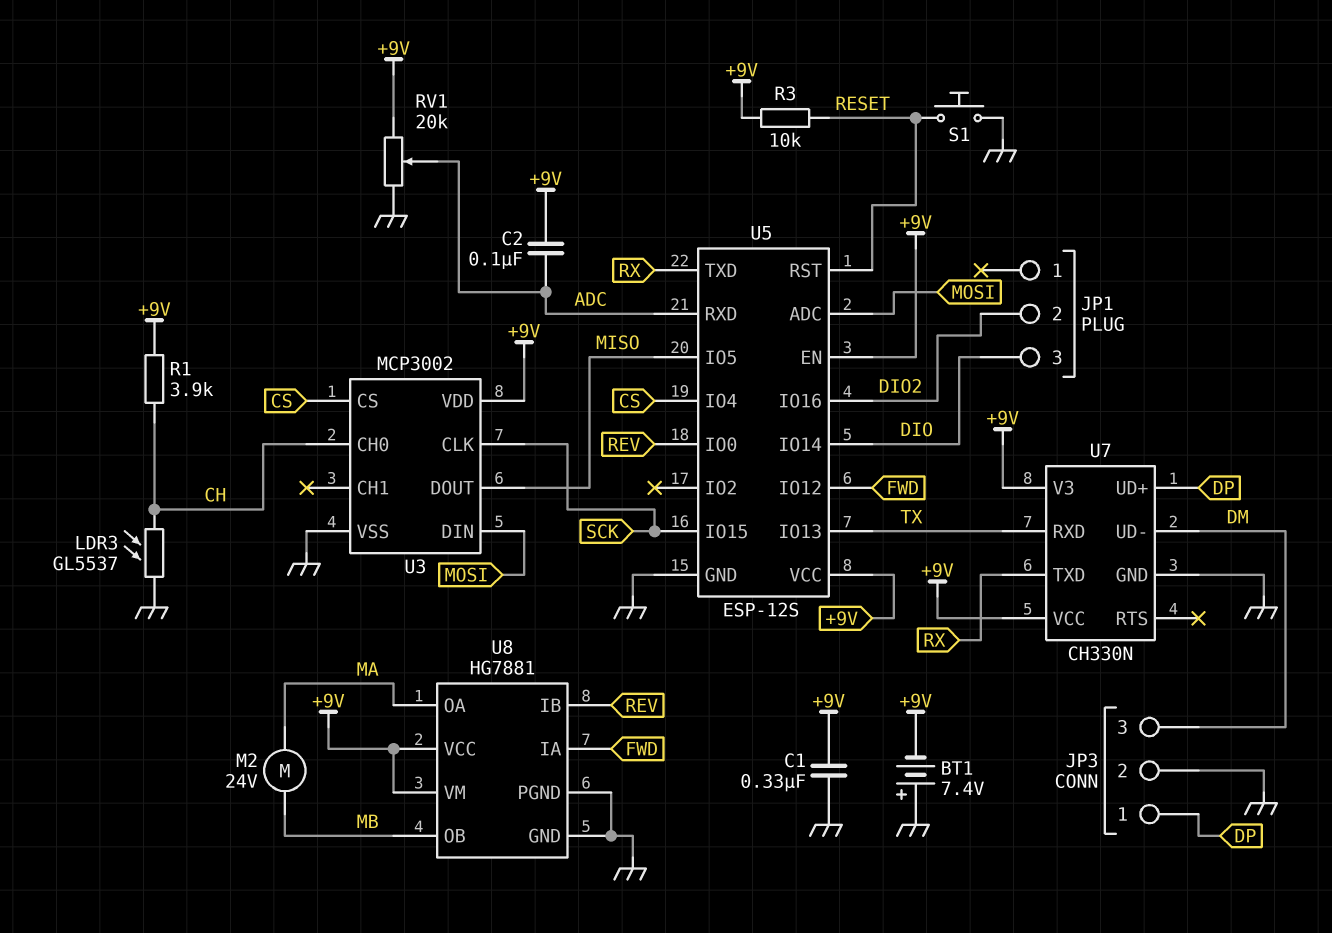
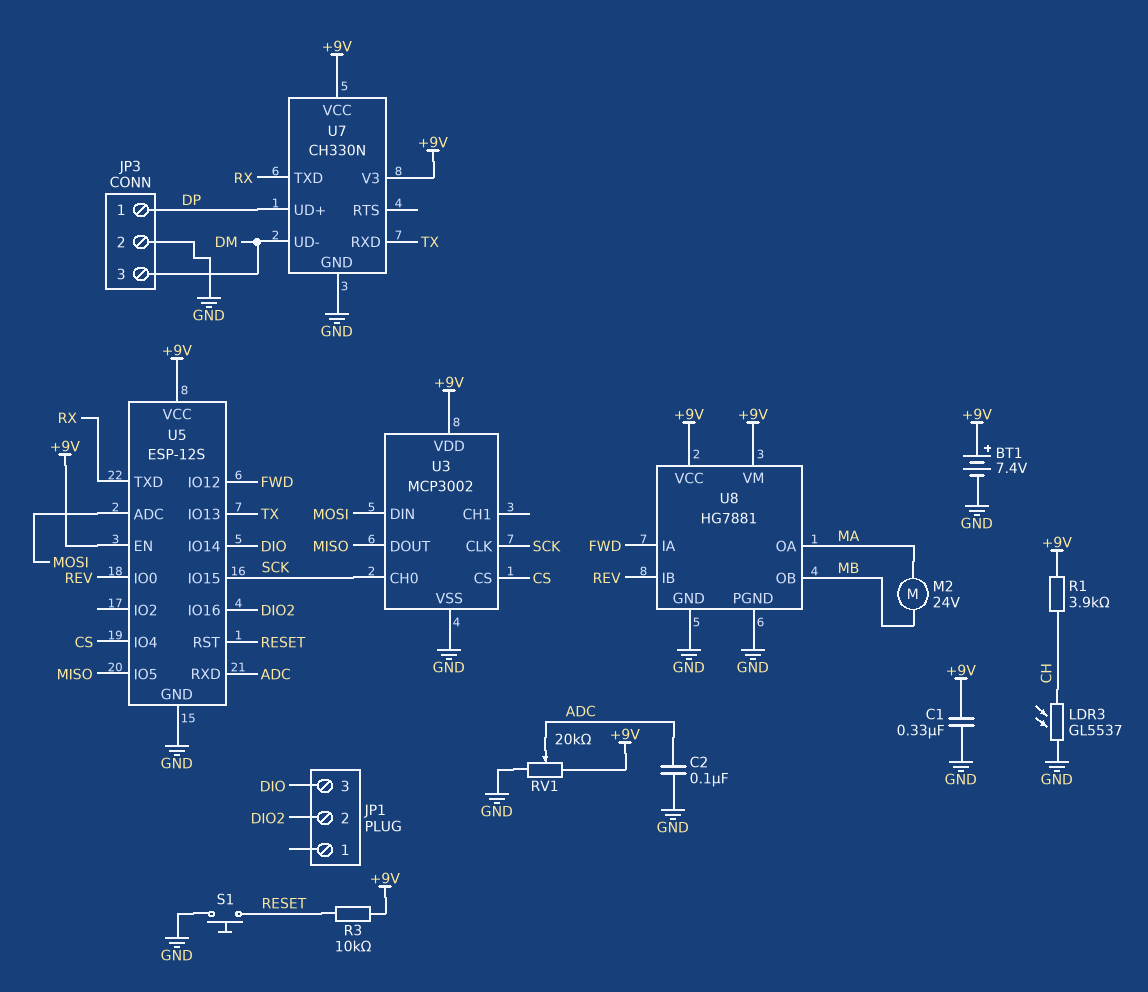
BT1: 7.4V (plus GND, minus +9V) -> 7.4V (plus +9V, minus GND)
C2: 100nF (+9V, ADC) -> 100nF (ADC, GND)
U3 pin CH0: CH -> SCK

